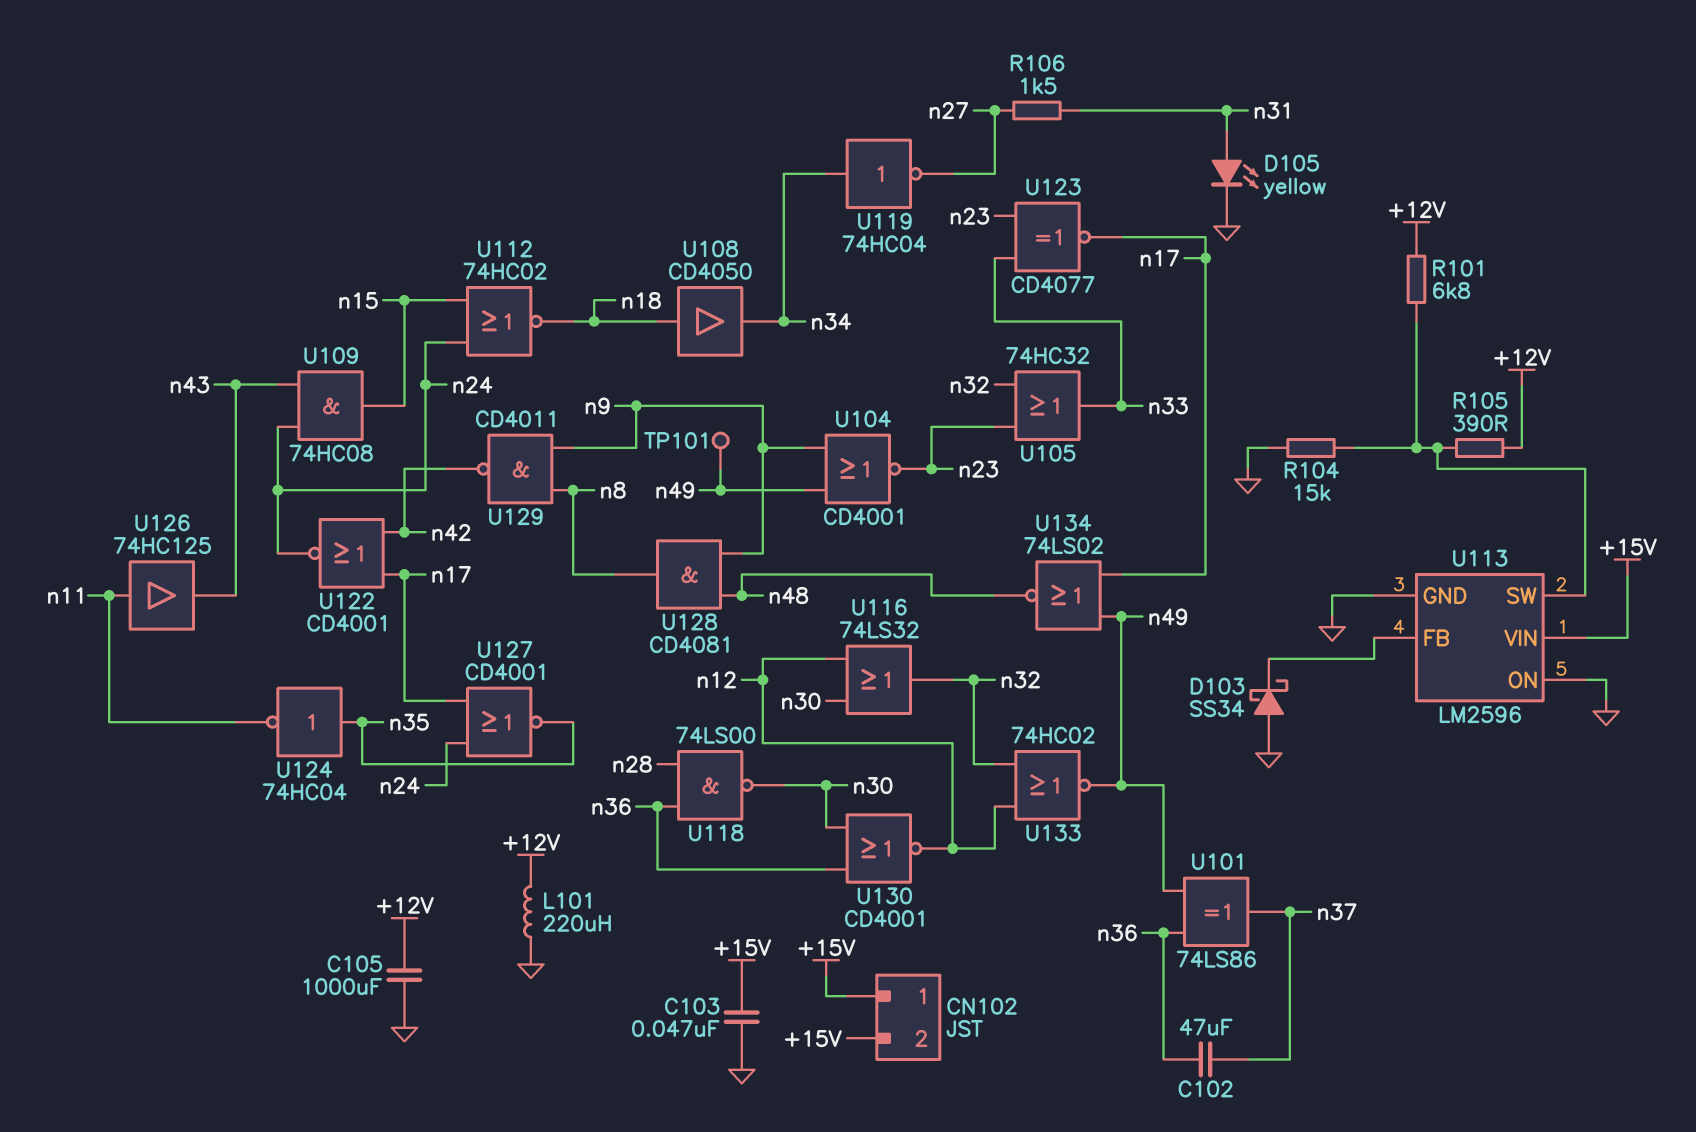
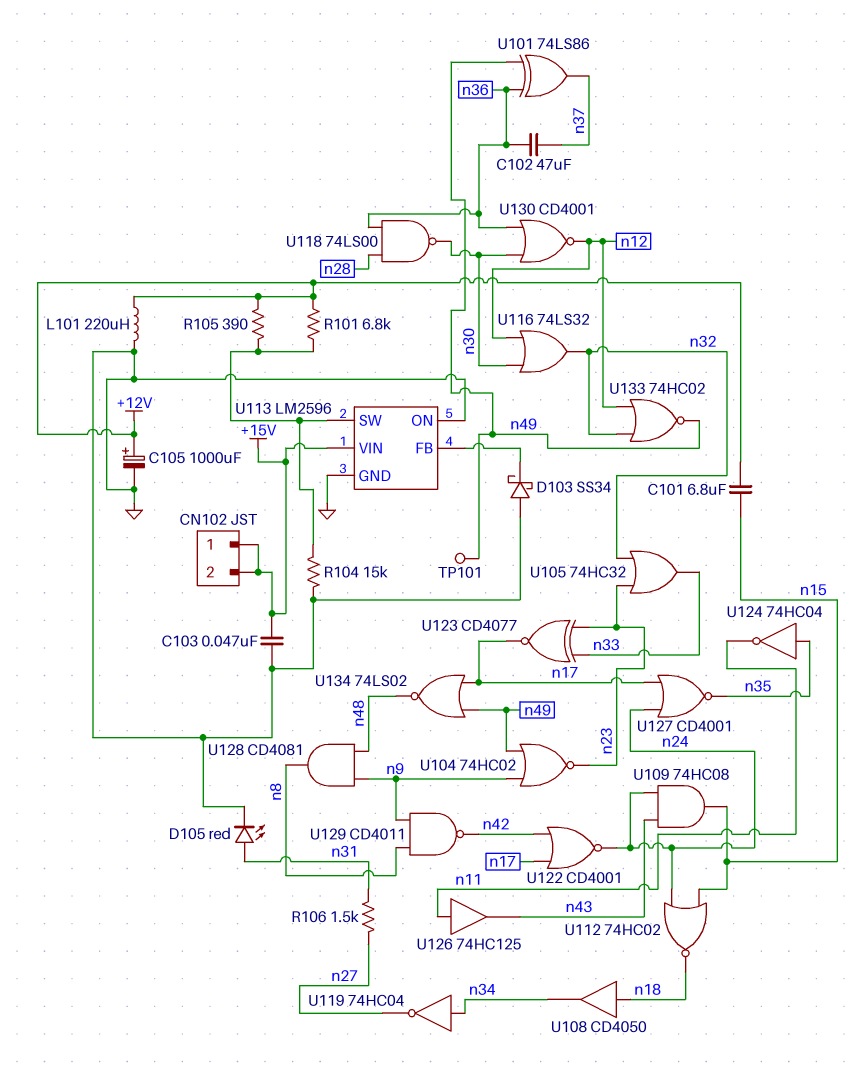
C101: none -> 6.8uF (+12V, n15)
C105: 1000uF (+12V, GND) -> 1000uF (plus +12V, minus GND)
D105: LED yellow (A n31, K GND) -> LED red (A n31, K GND)
U104: NOR CD4001 (in n9, in n49, out n23) -> NOR 74HC02 (in n9, in n49, out n23)

